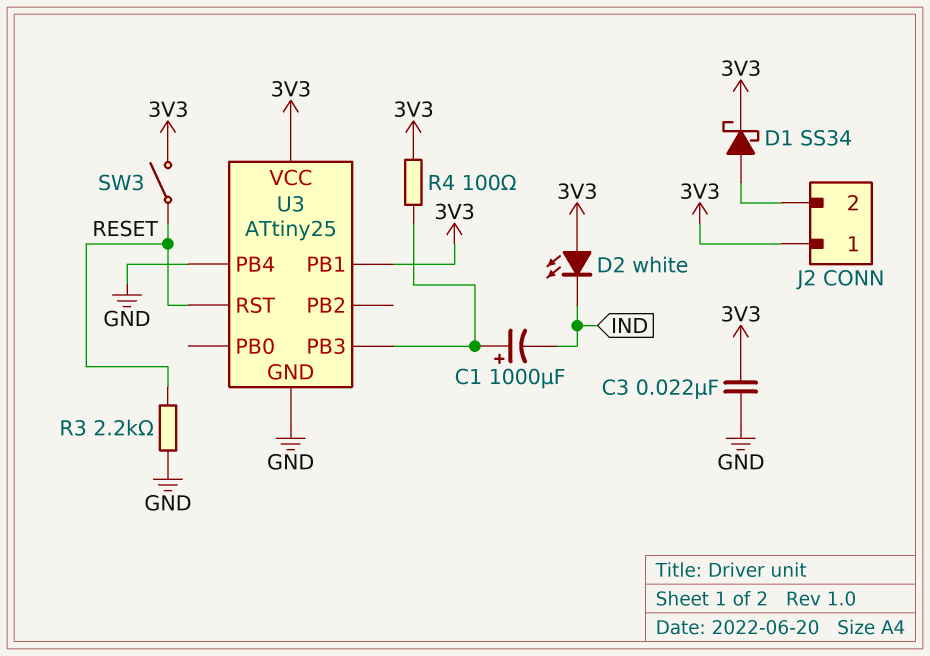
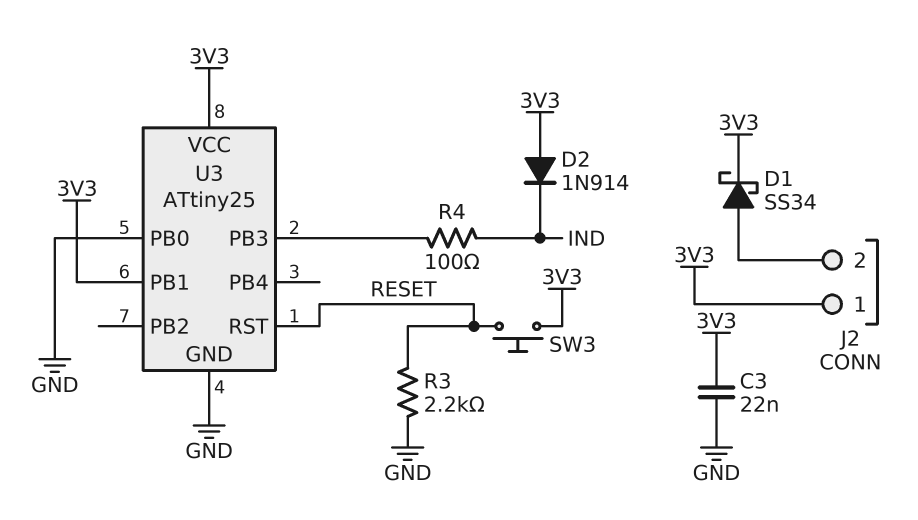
C1: 1000uF (plus U3/PB3, minus IND) -> none
D2: LED white (A 3V3, K IND) -> diode 1N914 (A 3V3, K IND)
R4: 100 (3V3, U3/PB3) -> 100 (IND, U3/PB3)
SW3: switch (3V3, RESET) -> button (3V3, RESET)
U3 pin PB0: none -> GND
U3 pin PB4: GND -> none

